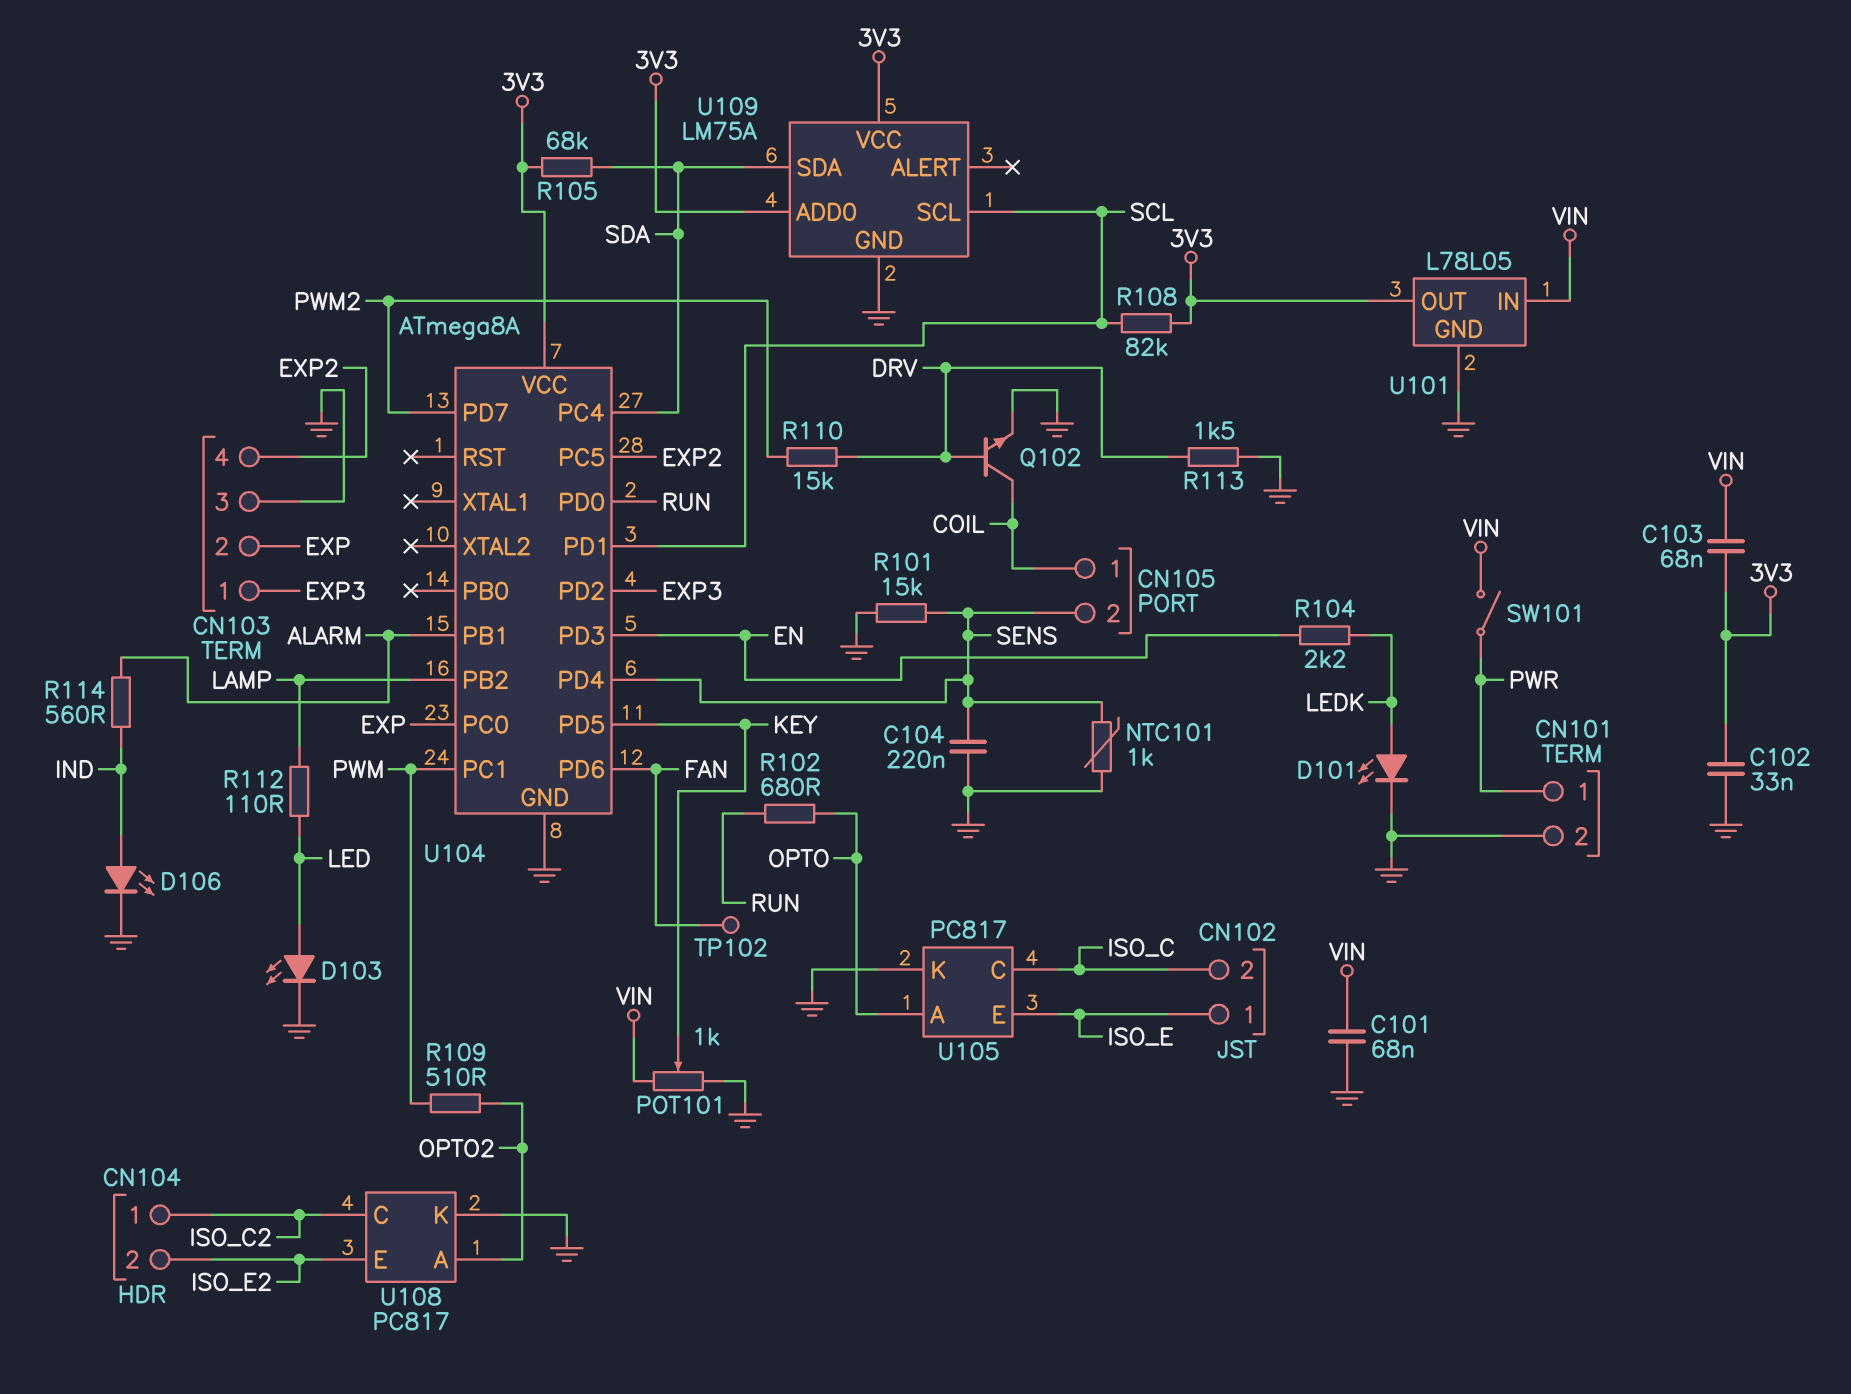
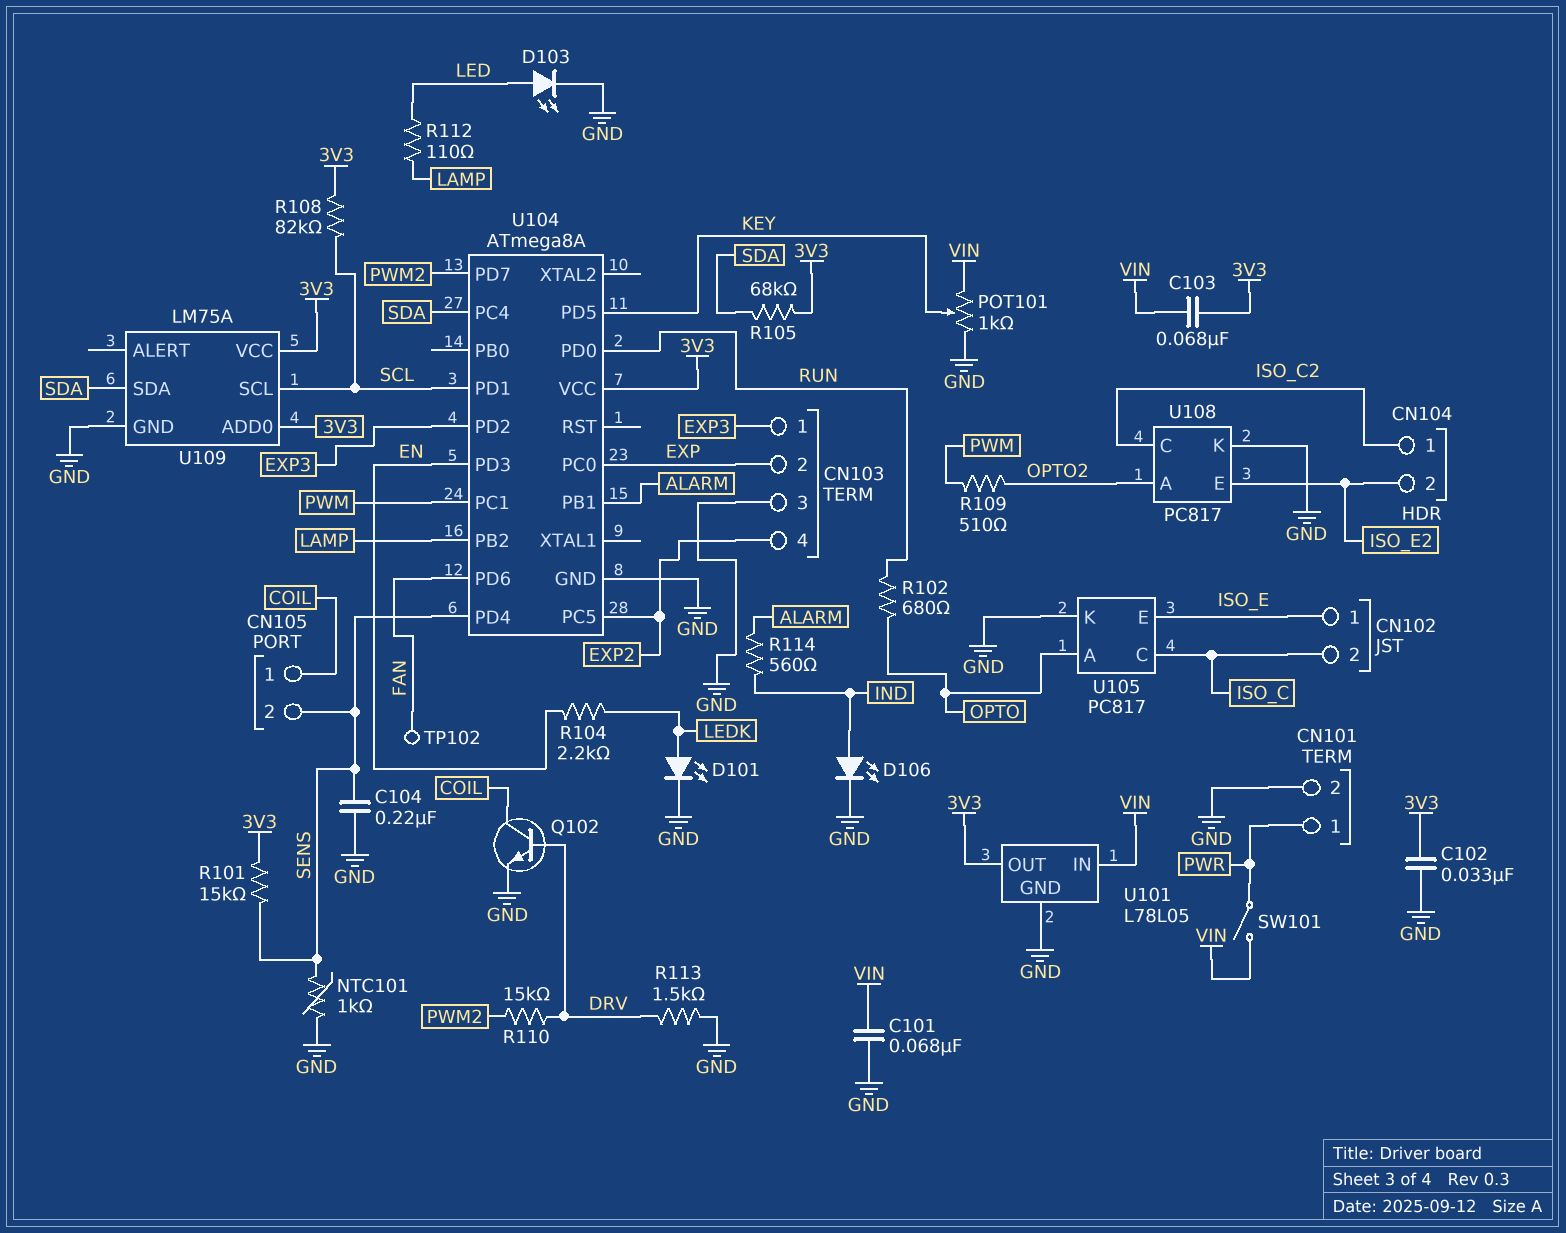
R101: 15k (GND, SENS) -> 15k (3V3, SENS)

